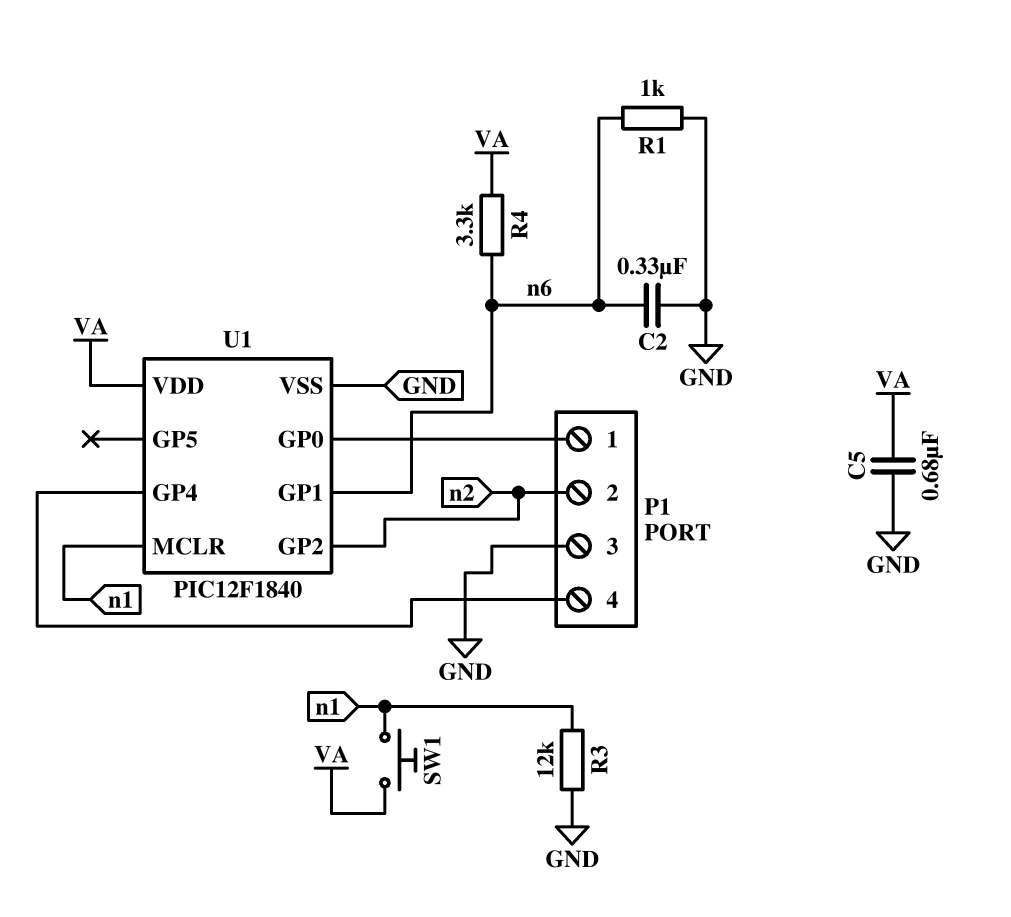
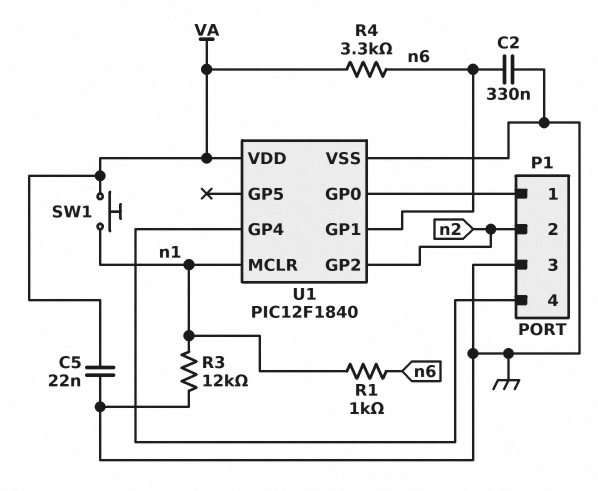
C5: 680nF (GND, VA) -> 22nF (GND, VA)
R1: 1k (GND, n6) -> 1k (n1, n6)

